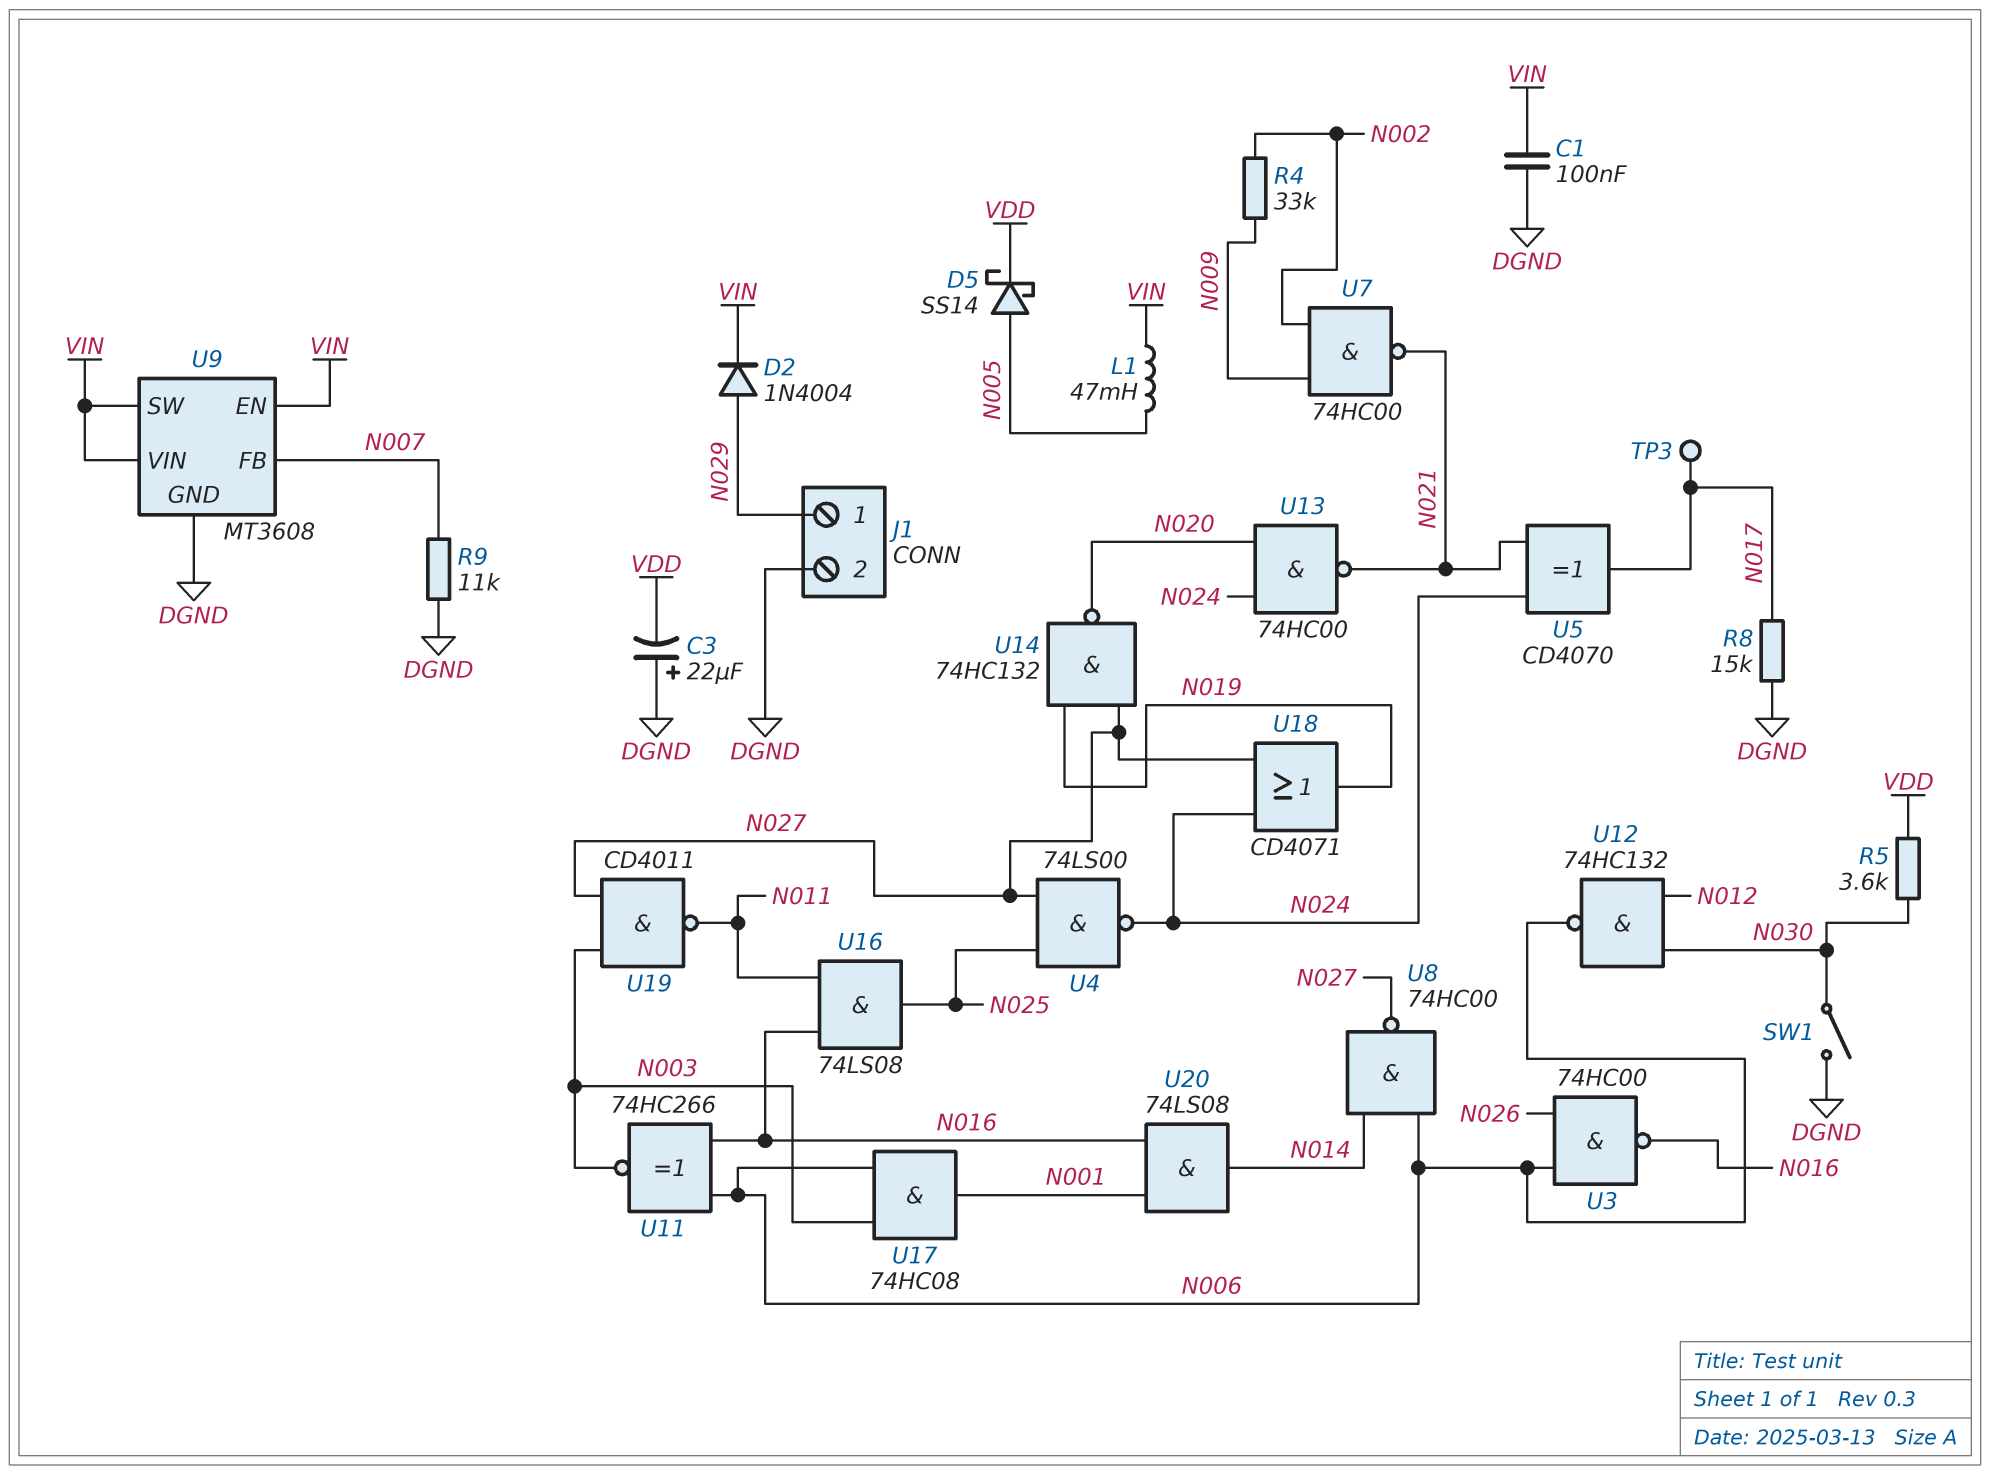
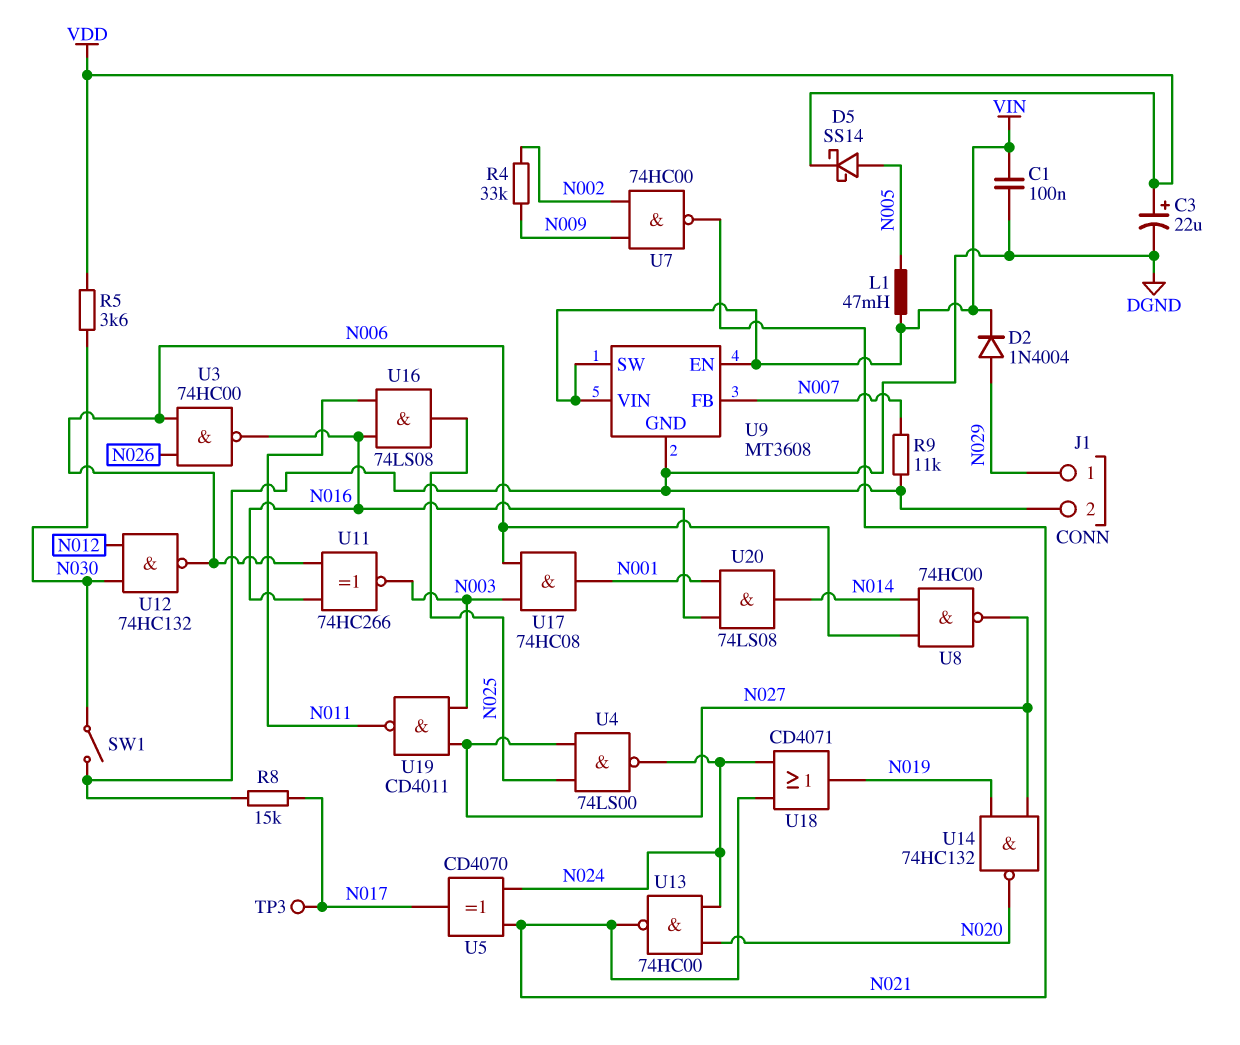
C3: 22uF (plus DGND, minus VDD) -> 22uF (plus VDD, minus DGND)
U18: OR CD4071 (in N024, in N027, out N019) -> OR CD4071 (in N021, in N024, out N019)

